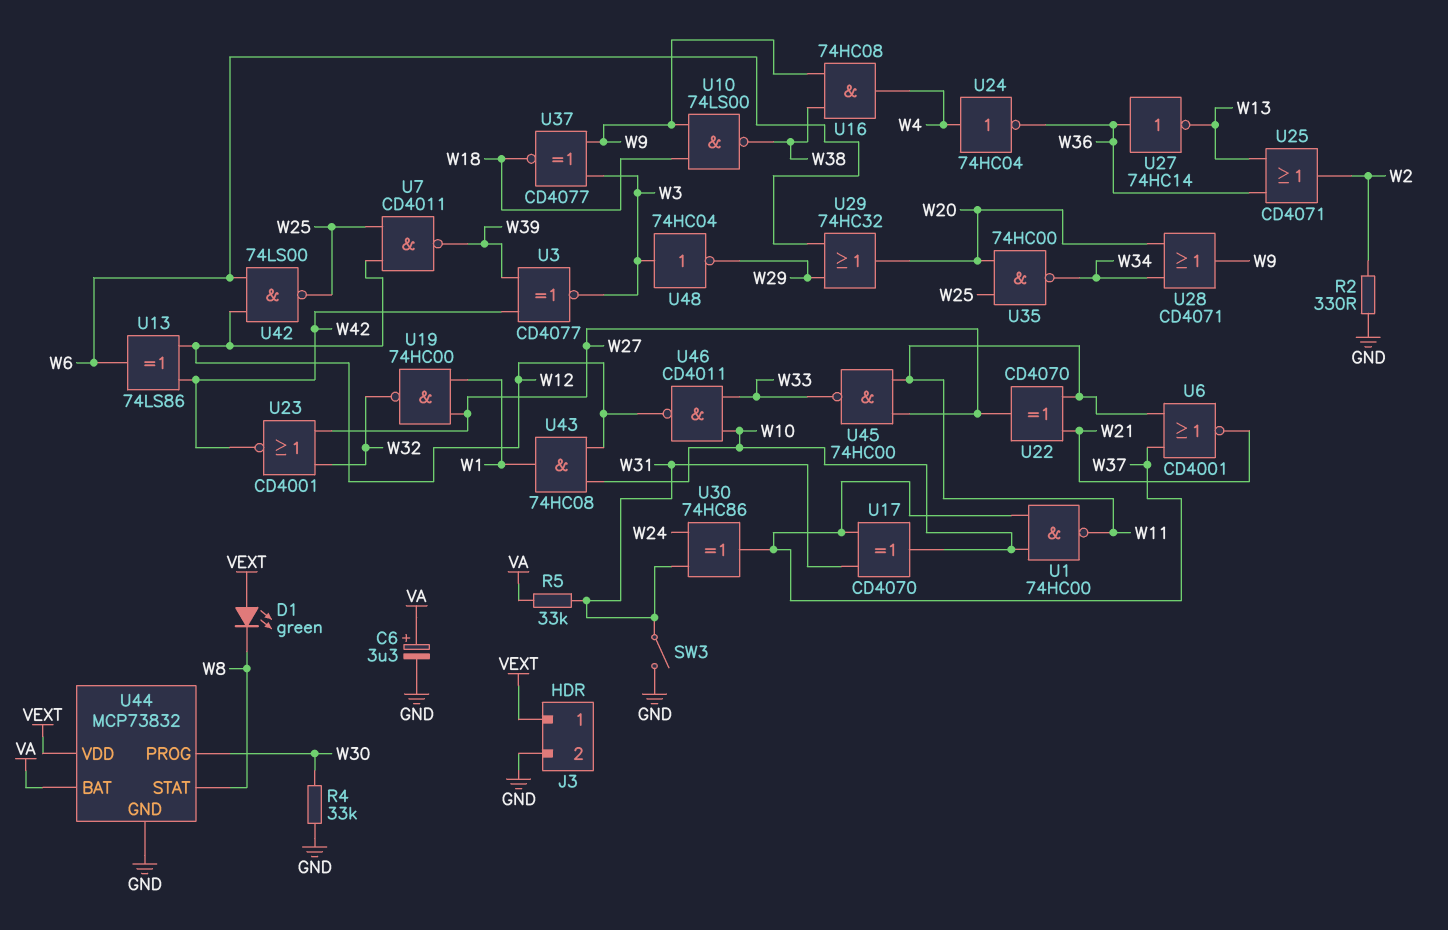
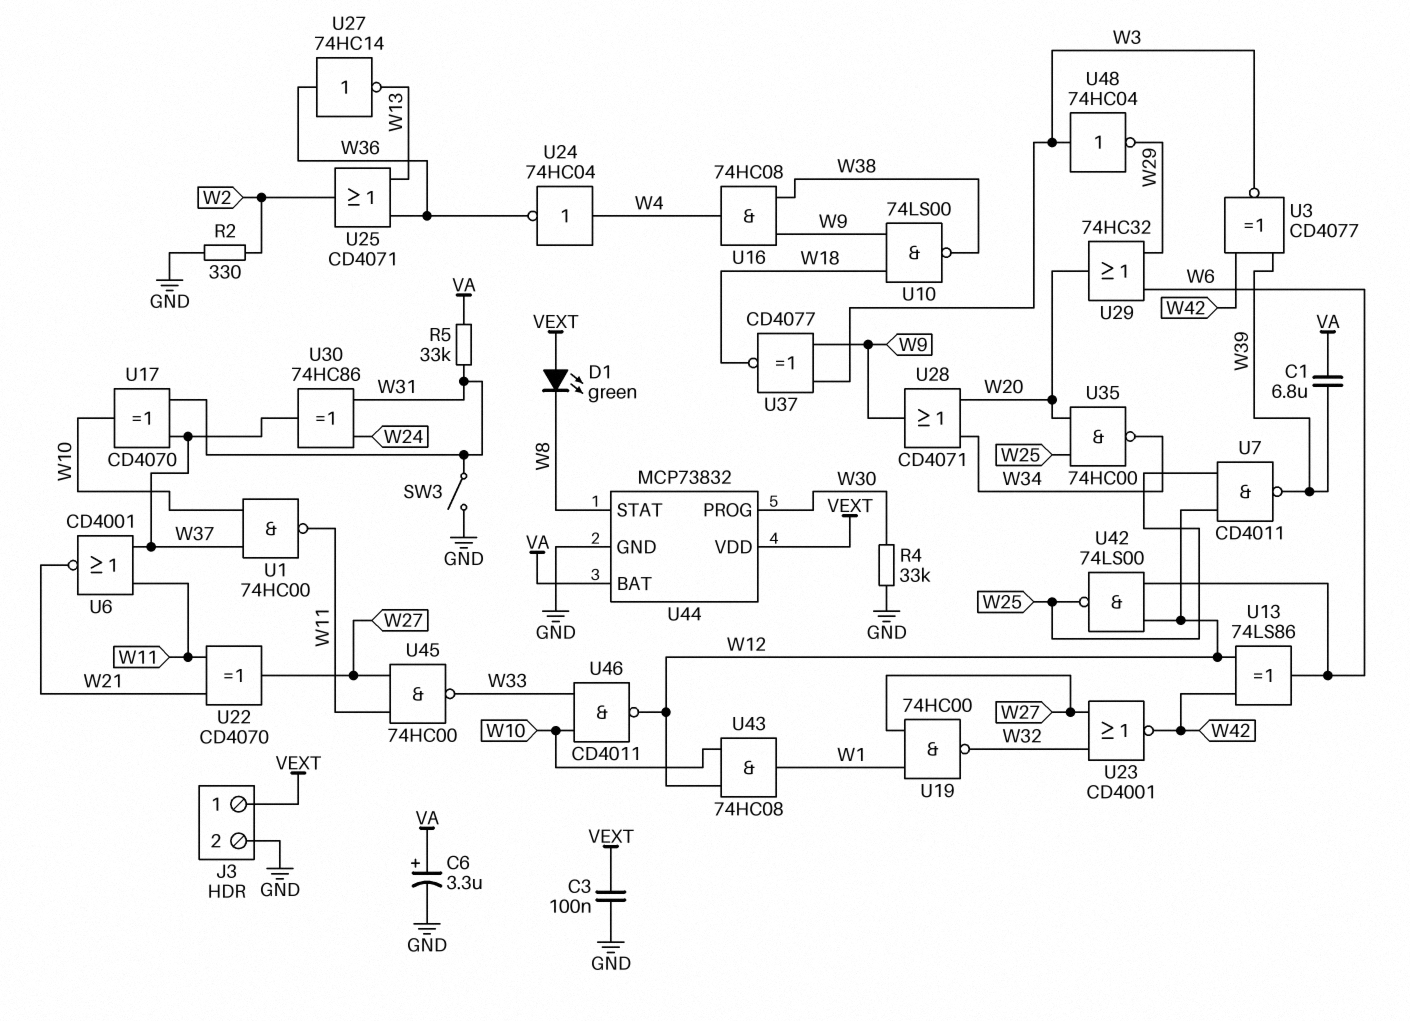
C1: none -> 6.8uF (VA, W39)
C3: none -> 100nF (GND, VEXT)

